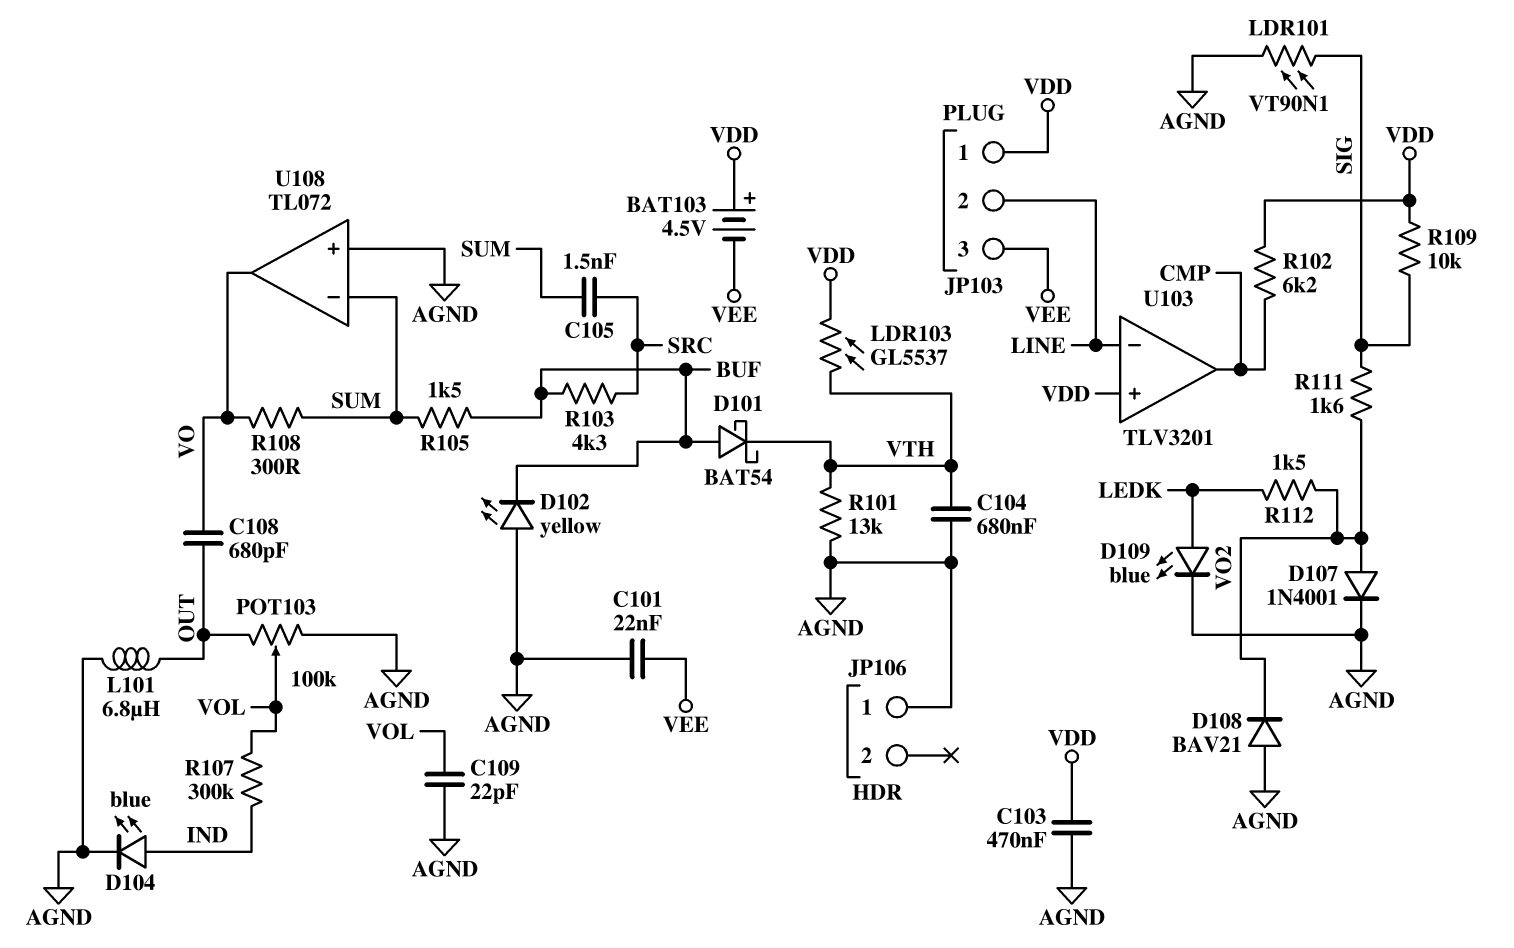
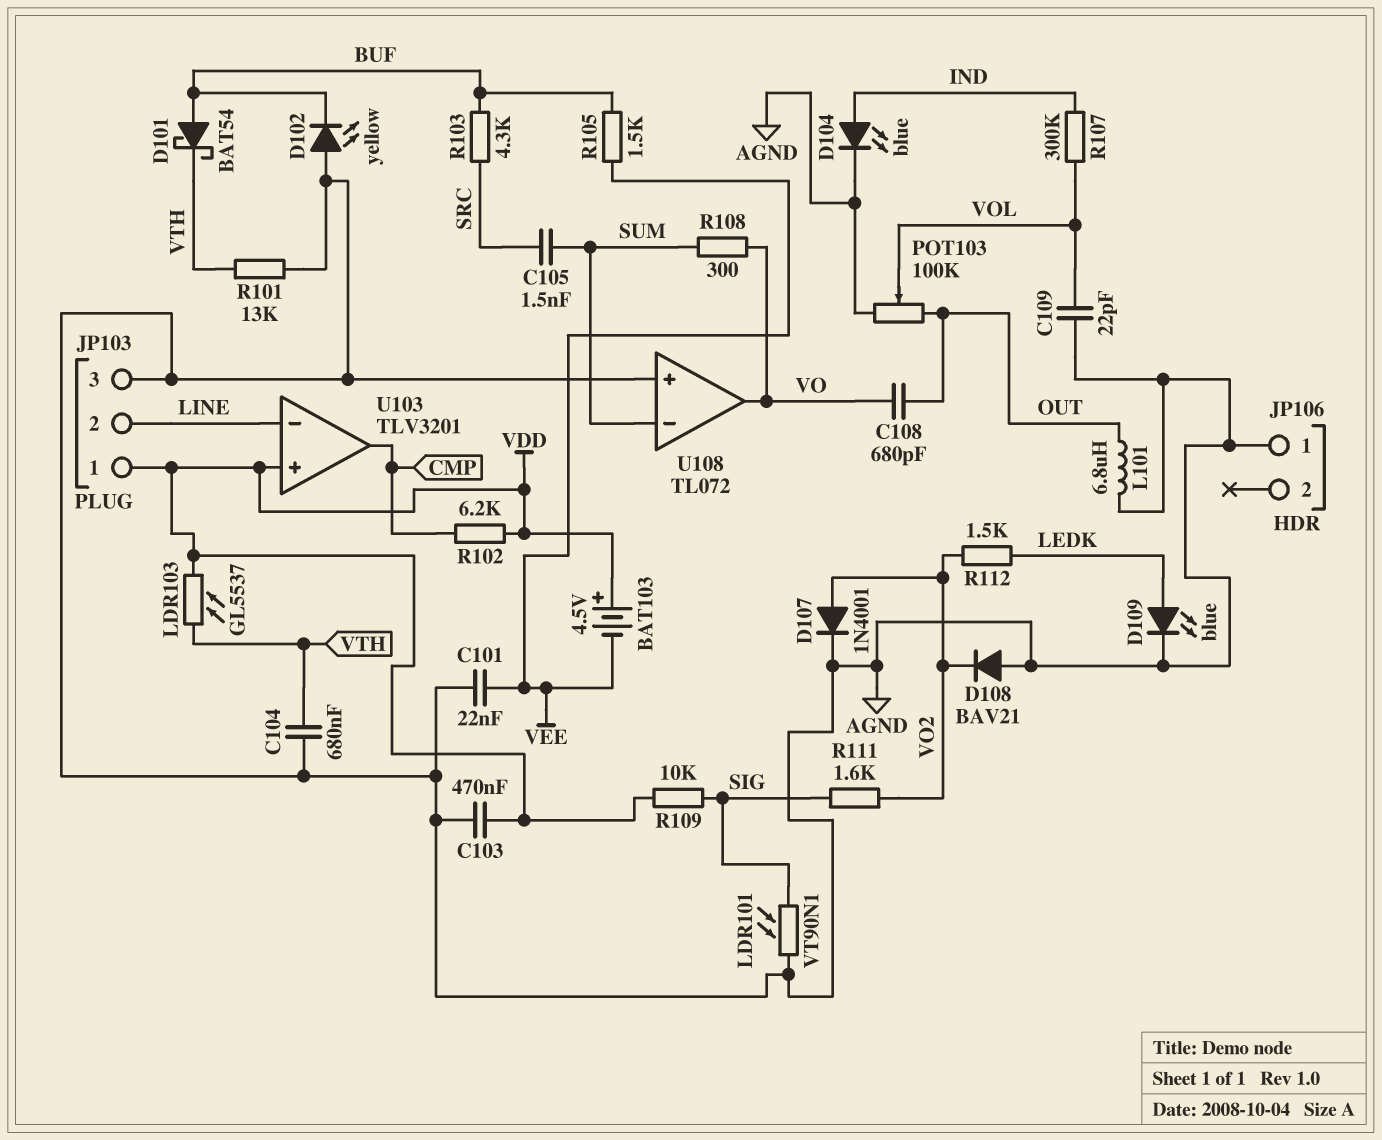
JP103 pin 3: VEE -> AGND
R105: 1.5k (BUF, SUM) -> 1.5k (BUF, VEE)

